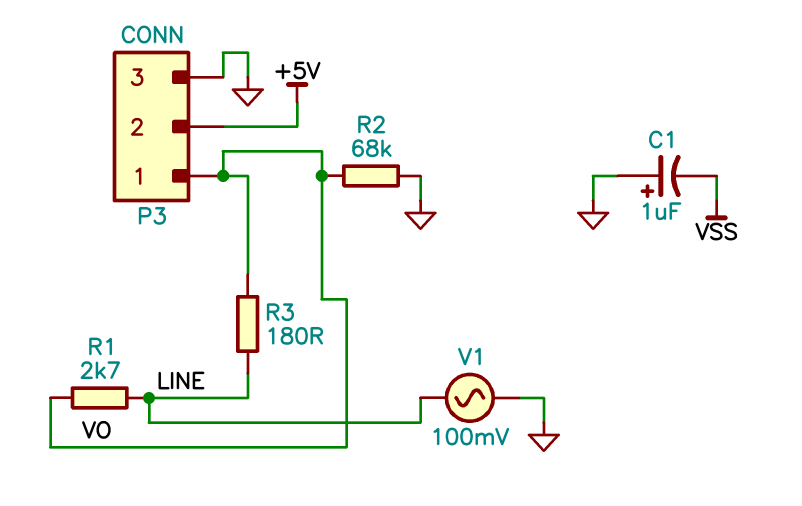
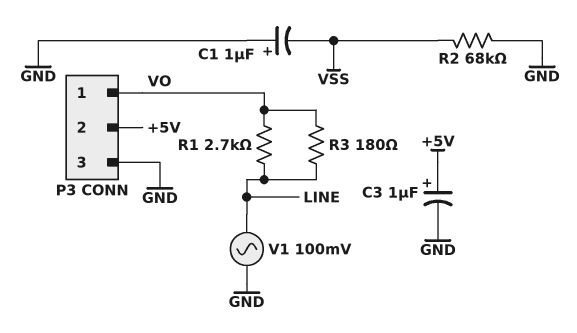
C3: none -> 1uF (plus +5V, minus GND)
R2: 68k (GND, VO) -> 68k (GND, VSS)

